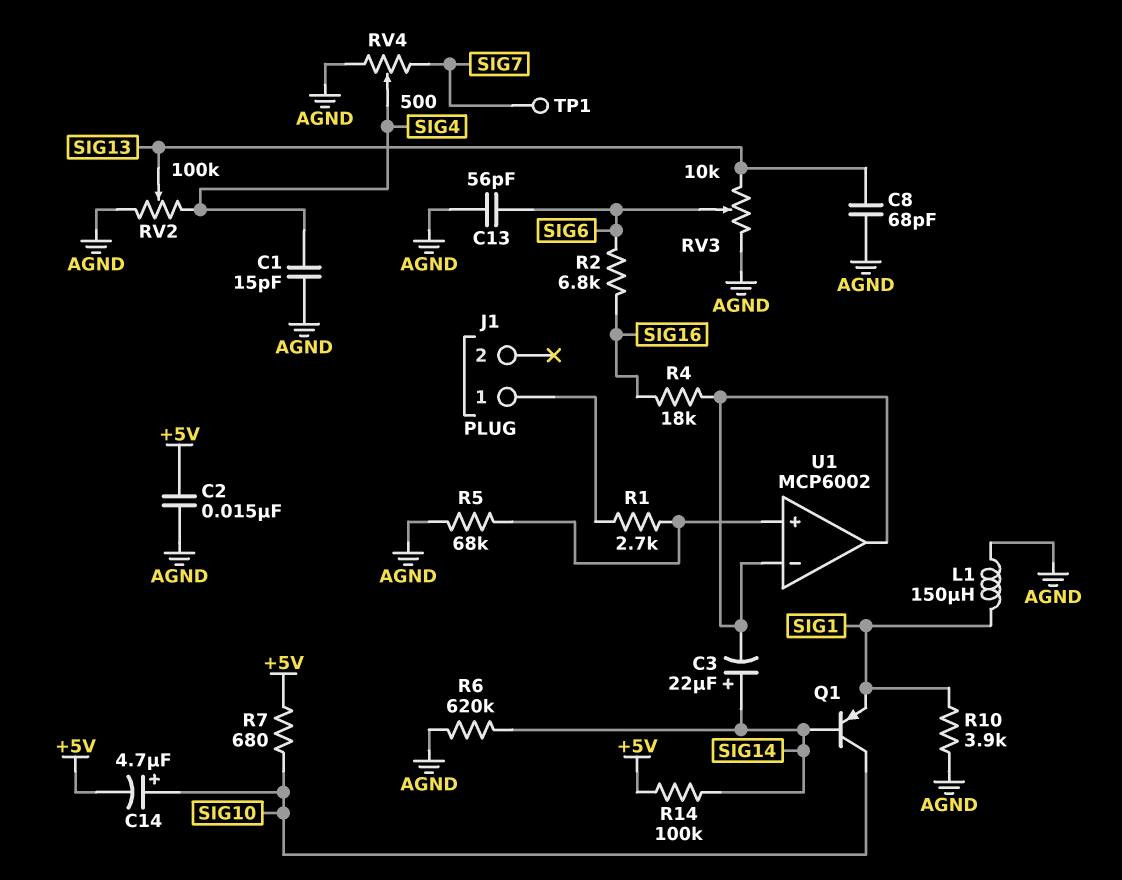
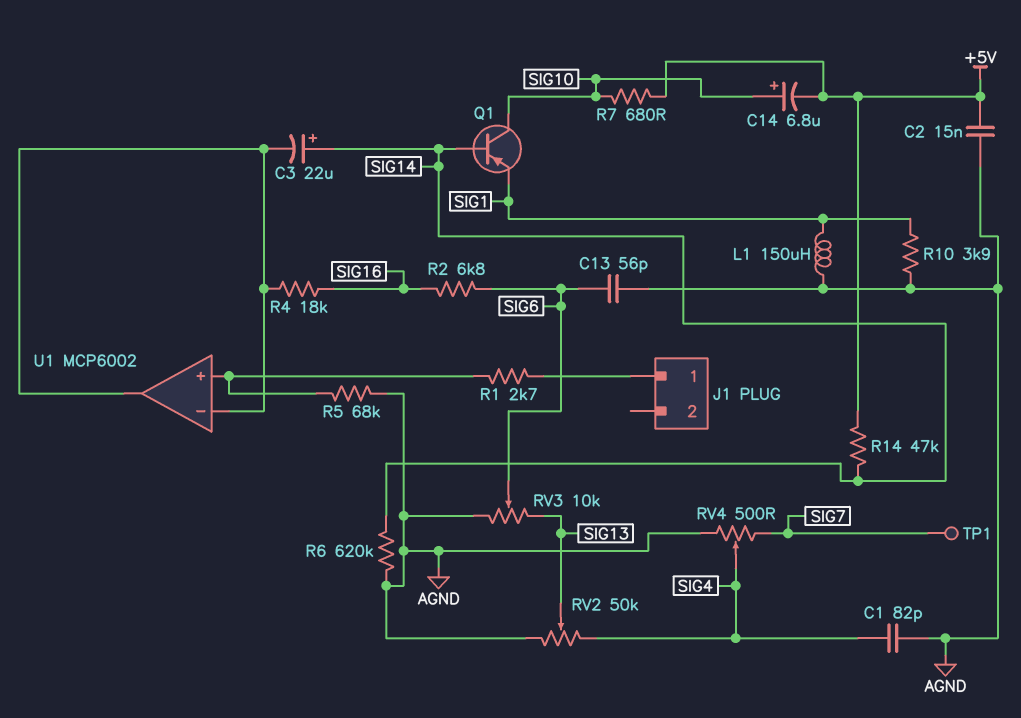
C1: 15pF (AGND, SIG4) -> 82pF (AGND, SIG4)
C8: 68pF (AGND, SIG13) -> none
C14: 4.7uF (plus SIG10, minus +5V) -> 6.8uF (plus SIG10, minus +5V)
R14: 100k (+5V, SIG14) -> 47k (+5V, SIG14)
RV2: 100k (AGND, SIG4, wiper SIG13) -> 50k (AGND, SIG4, wiper SIG13)

